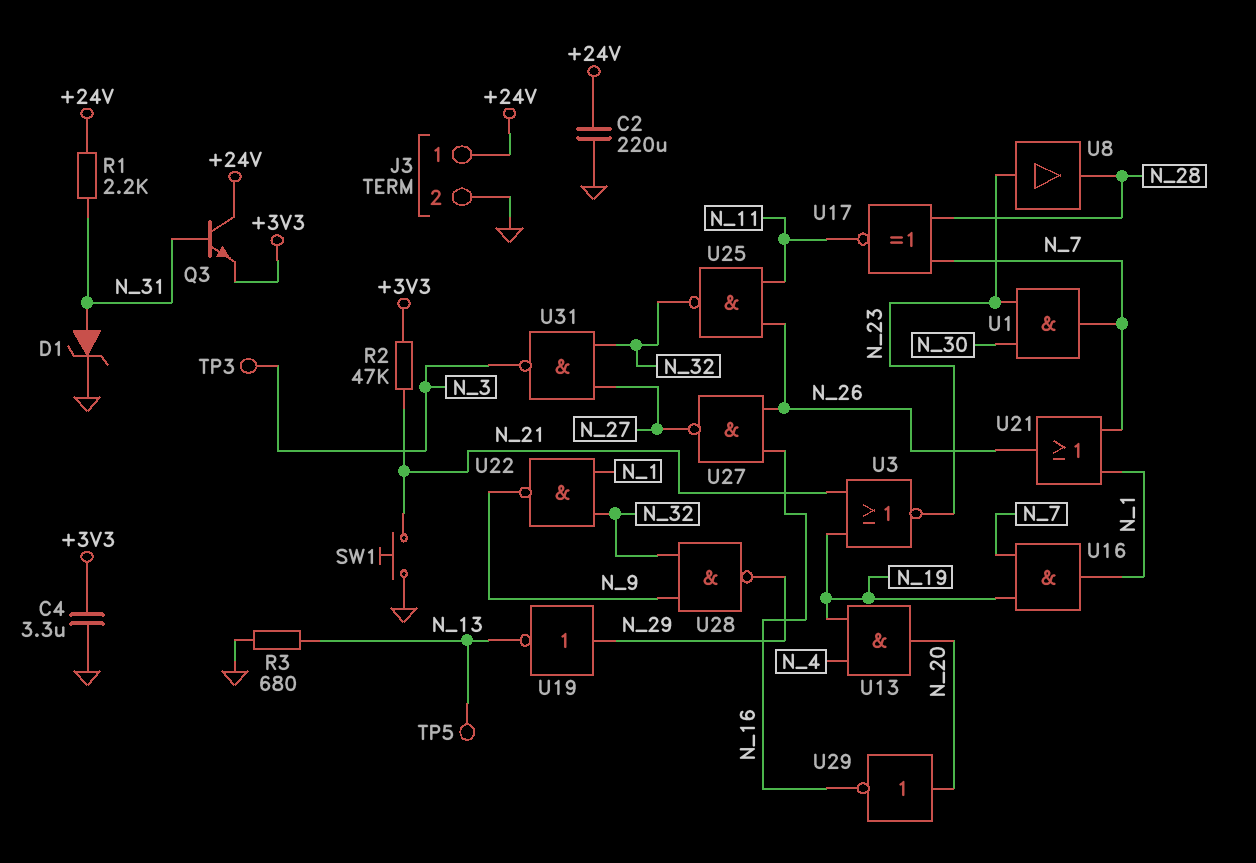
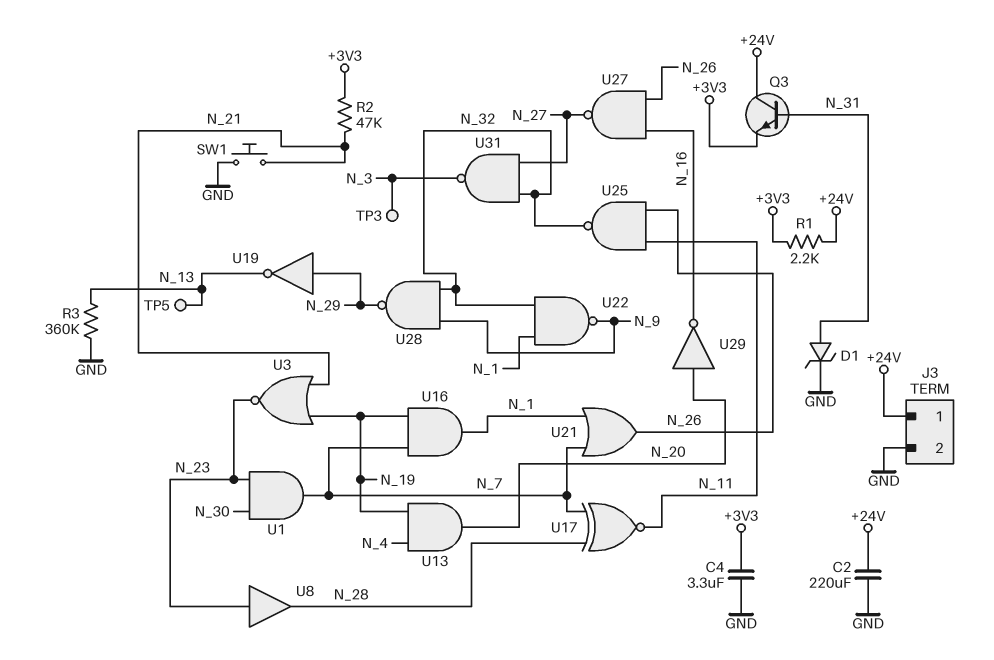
R1: 2.2k (+24V, N_31) -> 2.2k (+3V3, +24V)
R3: 680 (GND, N_13) -> 360k (GND, N_13)

